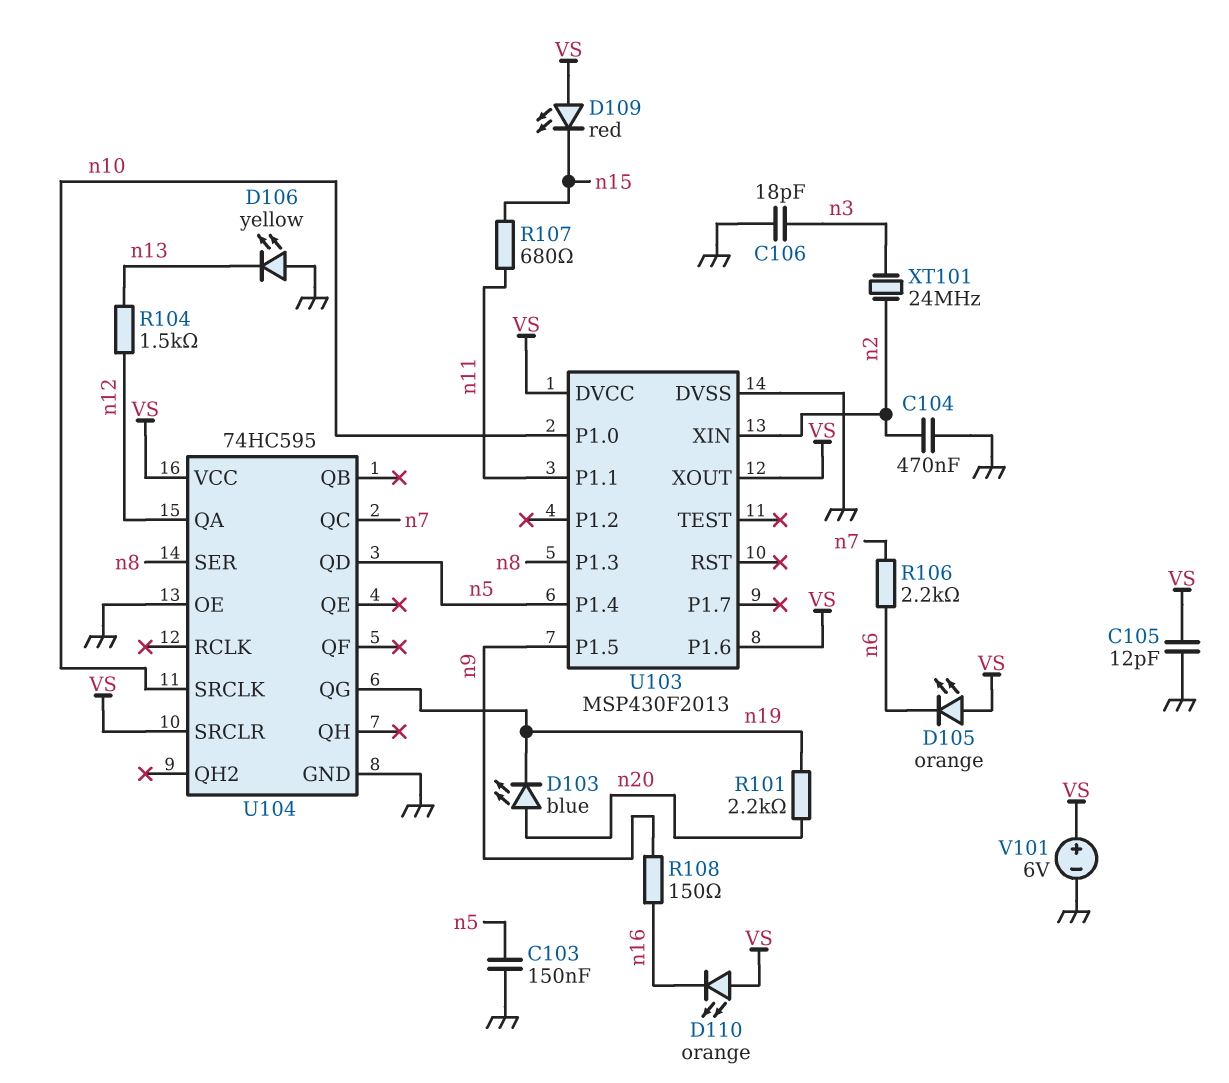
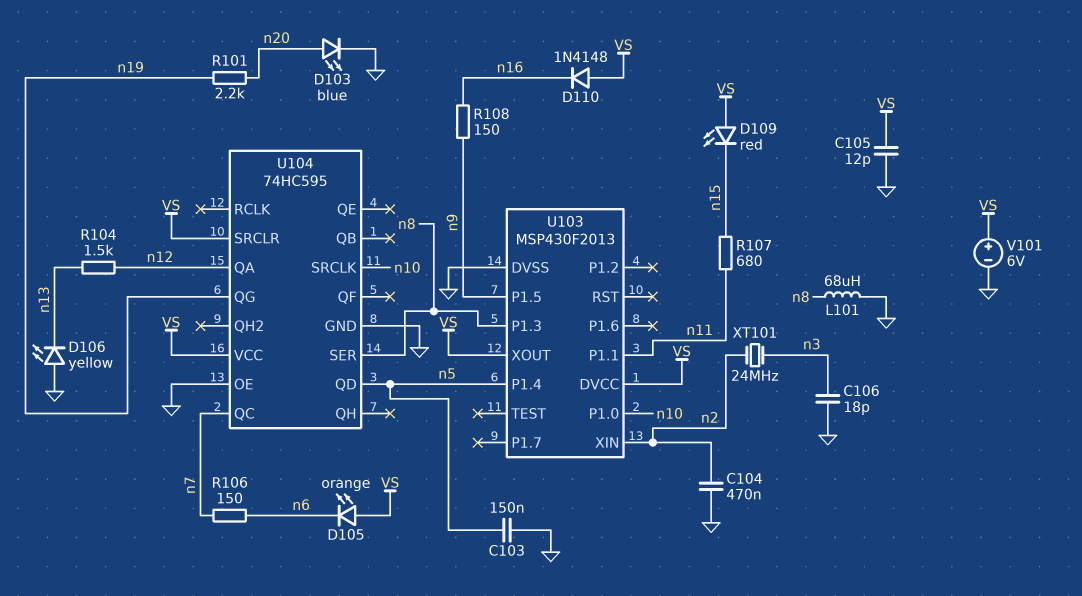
D103: LED blue (A n20, K n19) -> LED blue (A n20, K GND)
D110: LED orange (A VS, K n16) -> diode 1N4148 (A VS, K n16)
L101: none -> 68uH (GND, n8)
R106: 2.2k (n6, n7) -> 150 (n6, n7)
U103 pin P1.6: VS -> none

